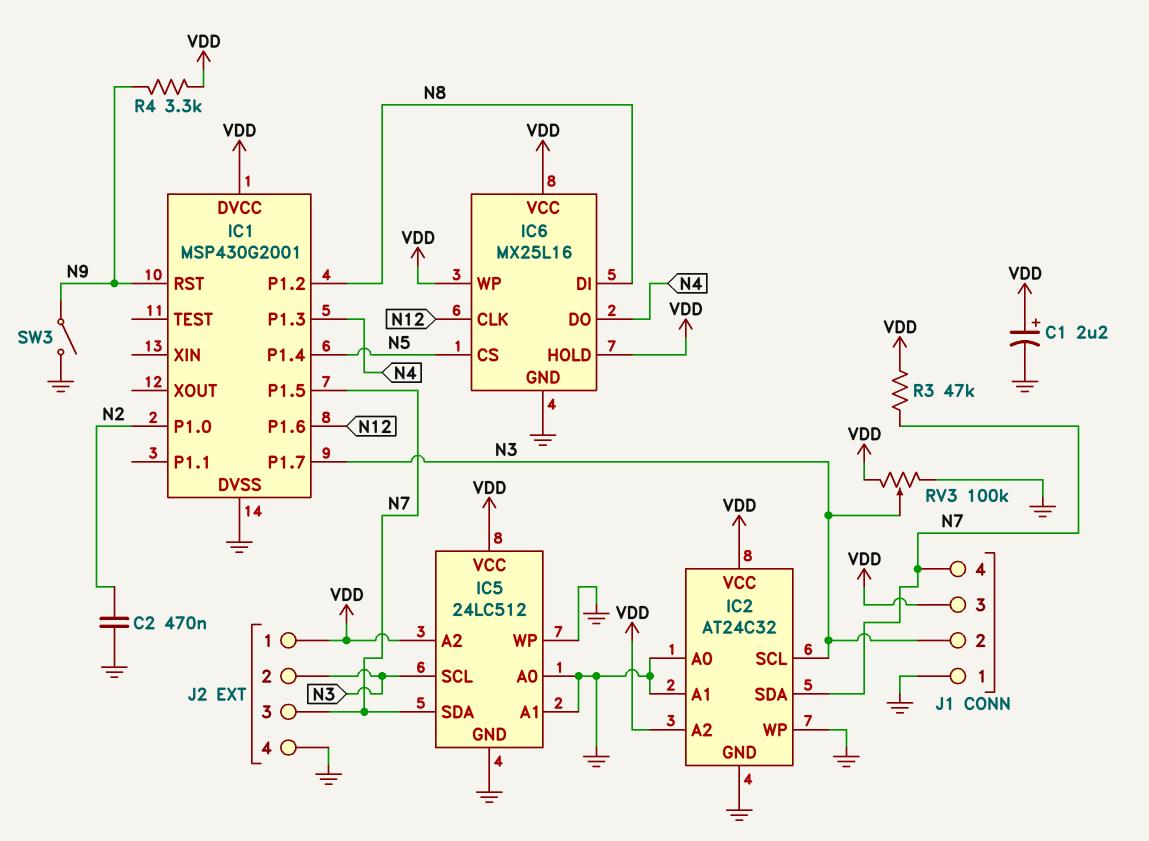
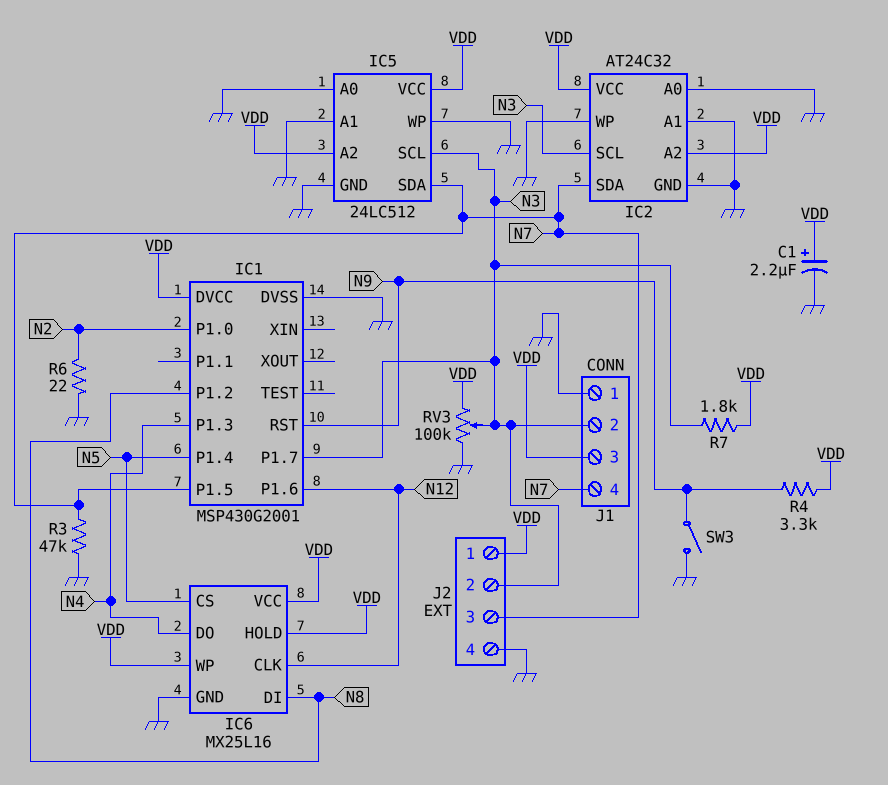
C2: 470nF (GND, N2) -> none
R3: 47k (N7, VDD) -> 47k (GND, N7)
R6: none -> 22 (GND, N2)
R7: none -> 1.8k (N3, VDD)

